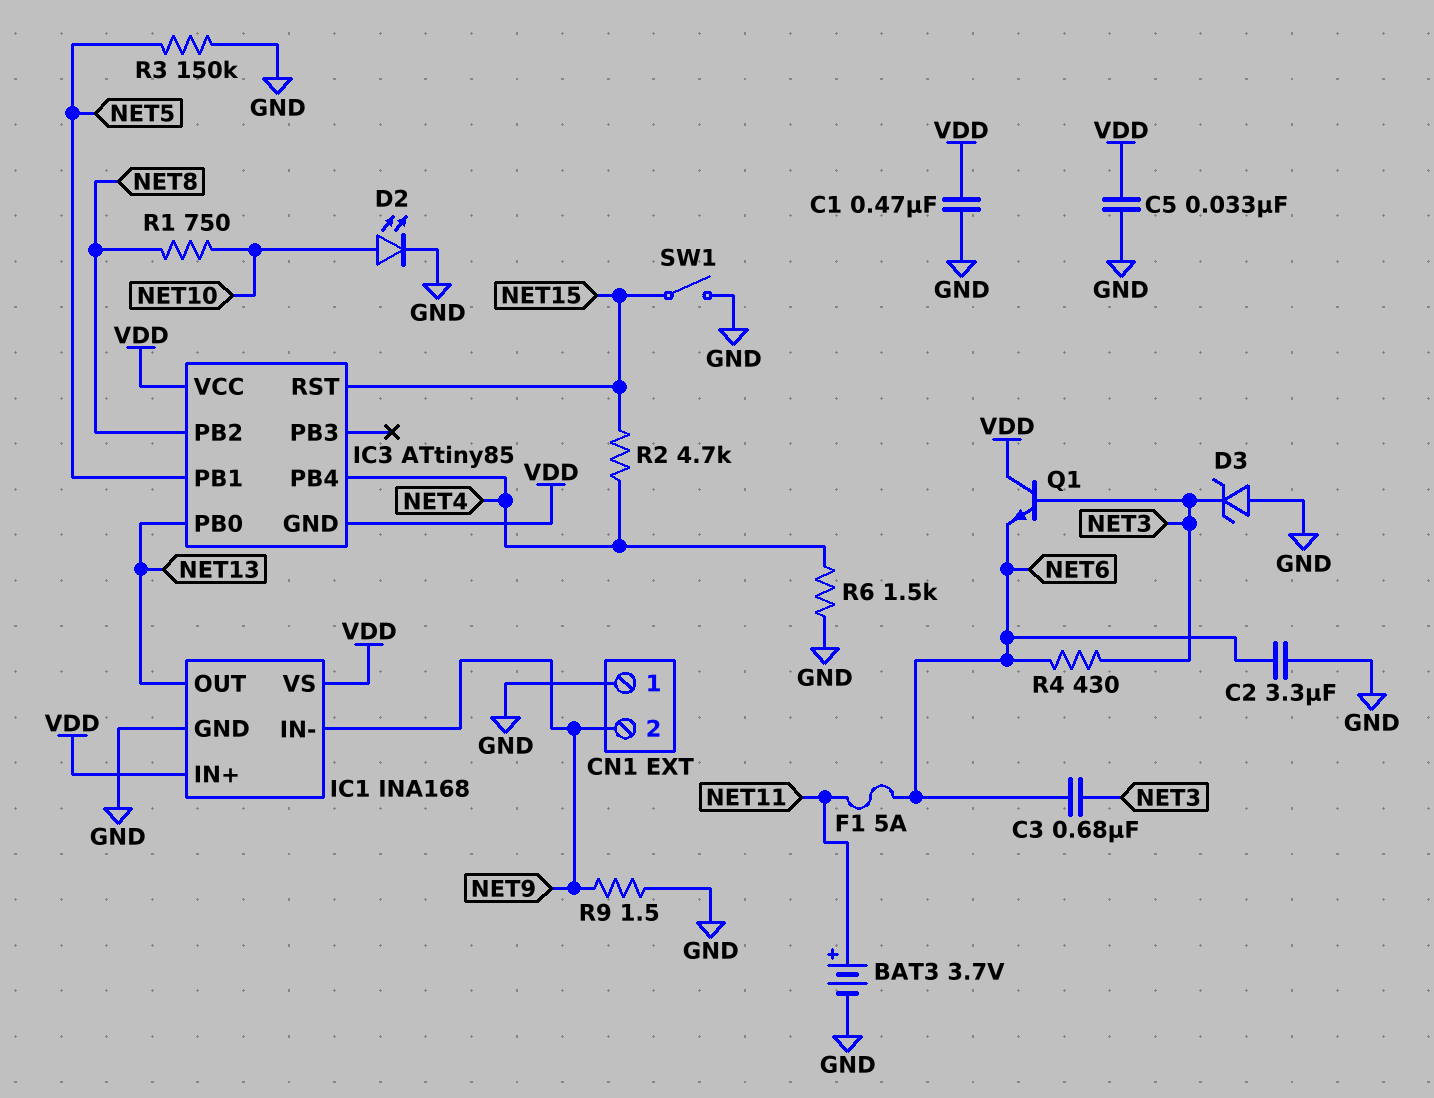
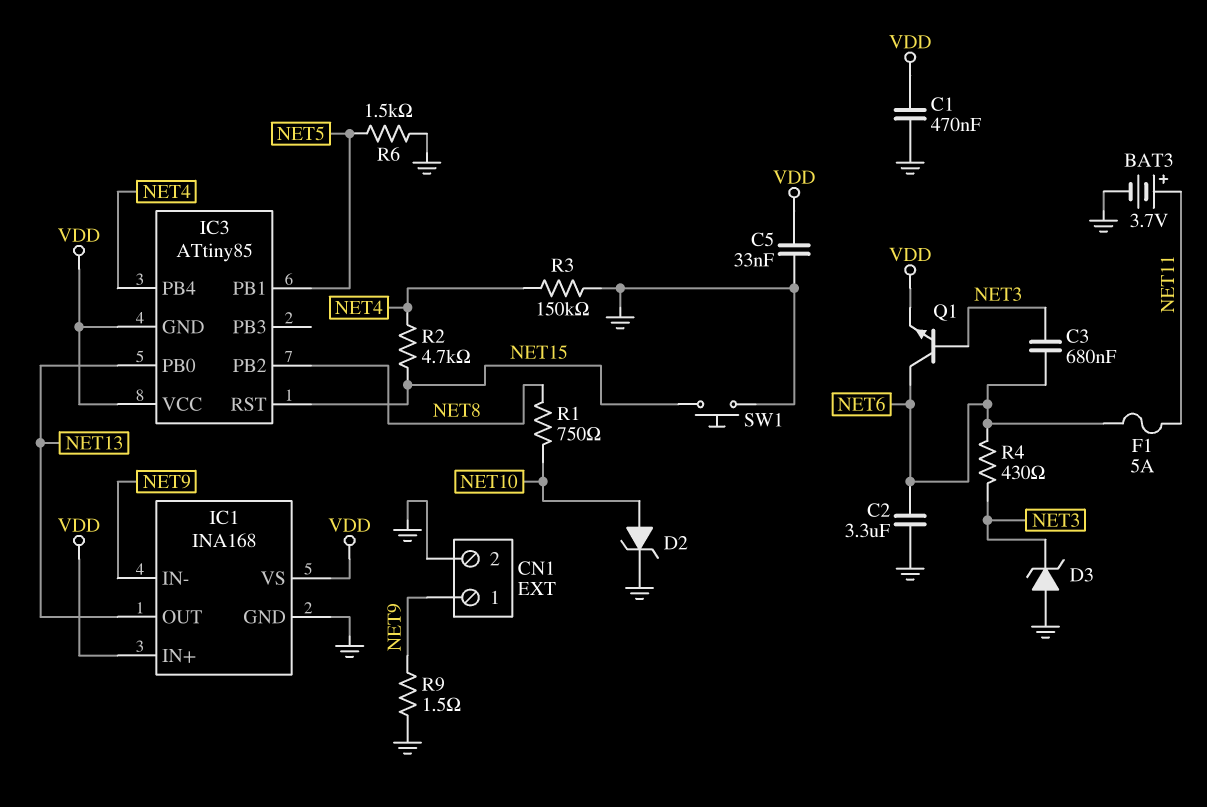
CN1 pin 1: GND -> NET9
CN1 pin 2: NET9 -> GND
D2: LED (A NET10, K GND) -> zener (A NET10, K GND)
Q1: NPN (B NET3, C VDD, E NET6) -> NPN (B NET3, C NET6, E VDD)
R3: 150k (GND, NET5) -> 150k (GND, NET4)
R6: 1.5k (GND, NET4) -> 1.5k (GND, NET5)
SW1: switch (GND, NET15) -> button (GND, NET15)

